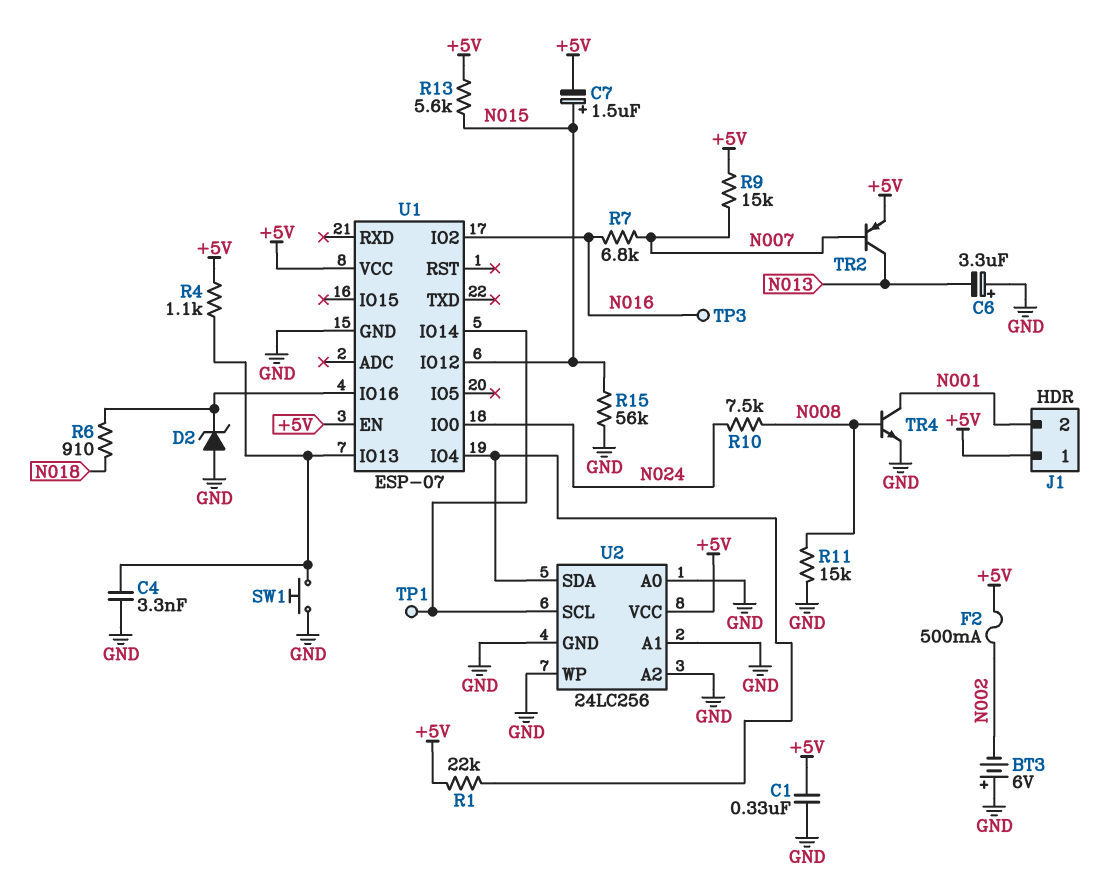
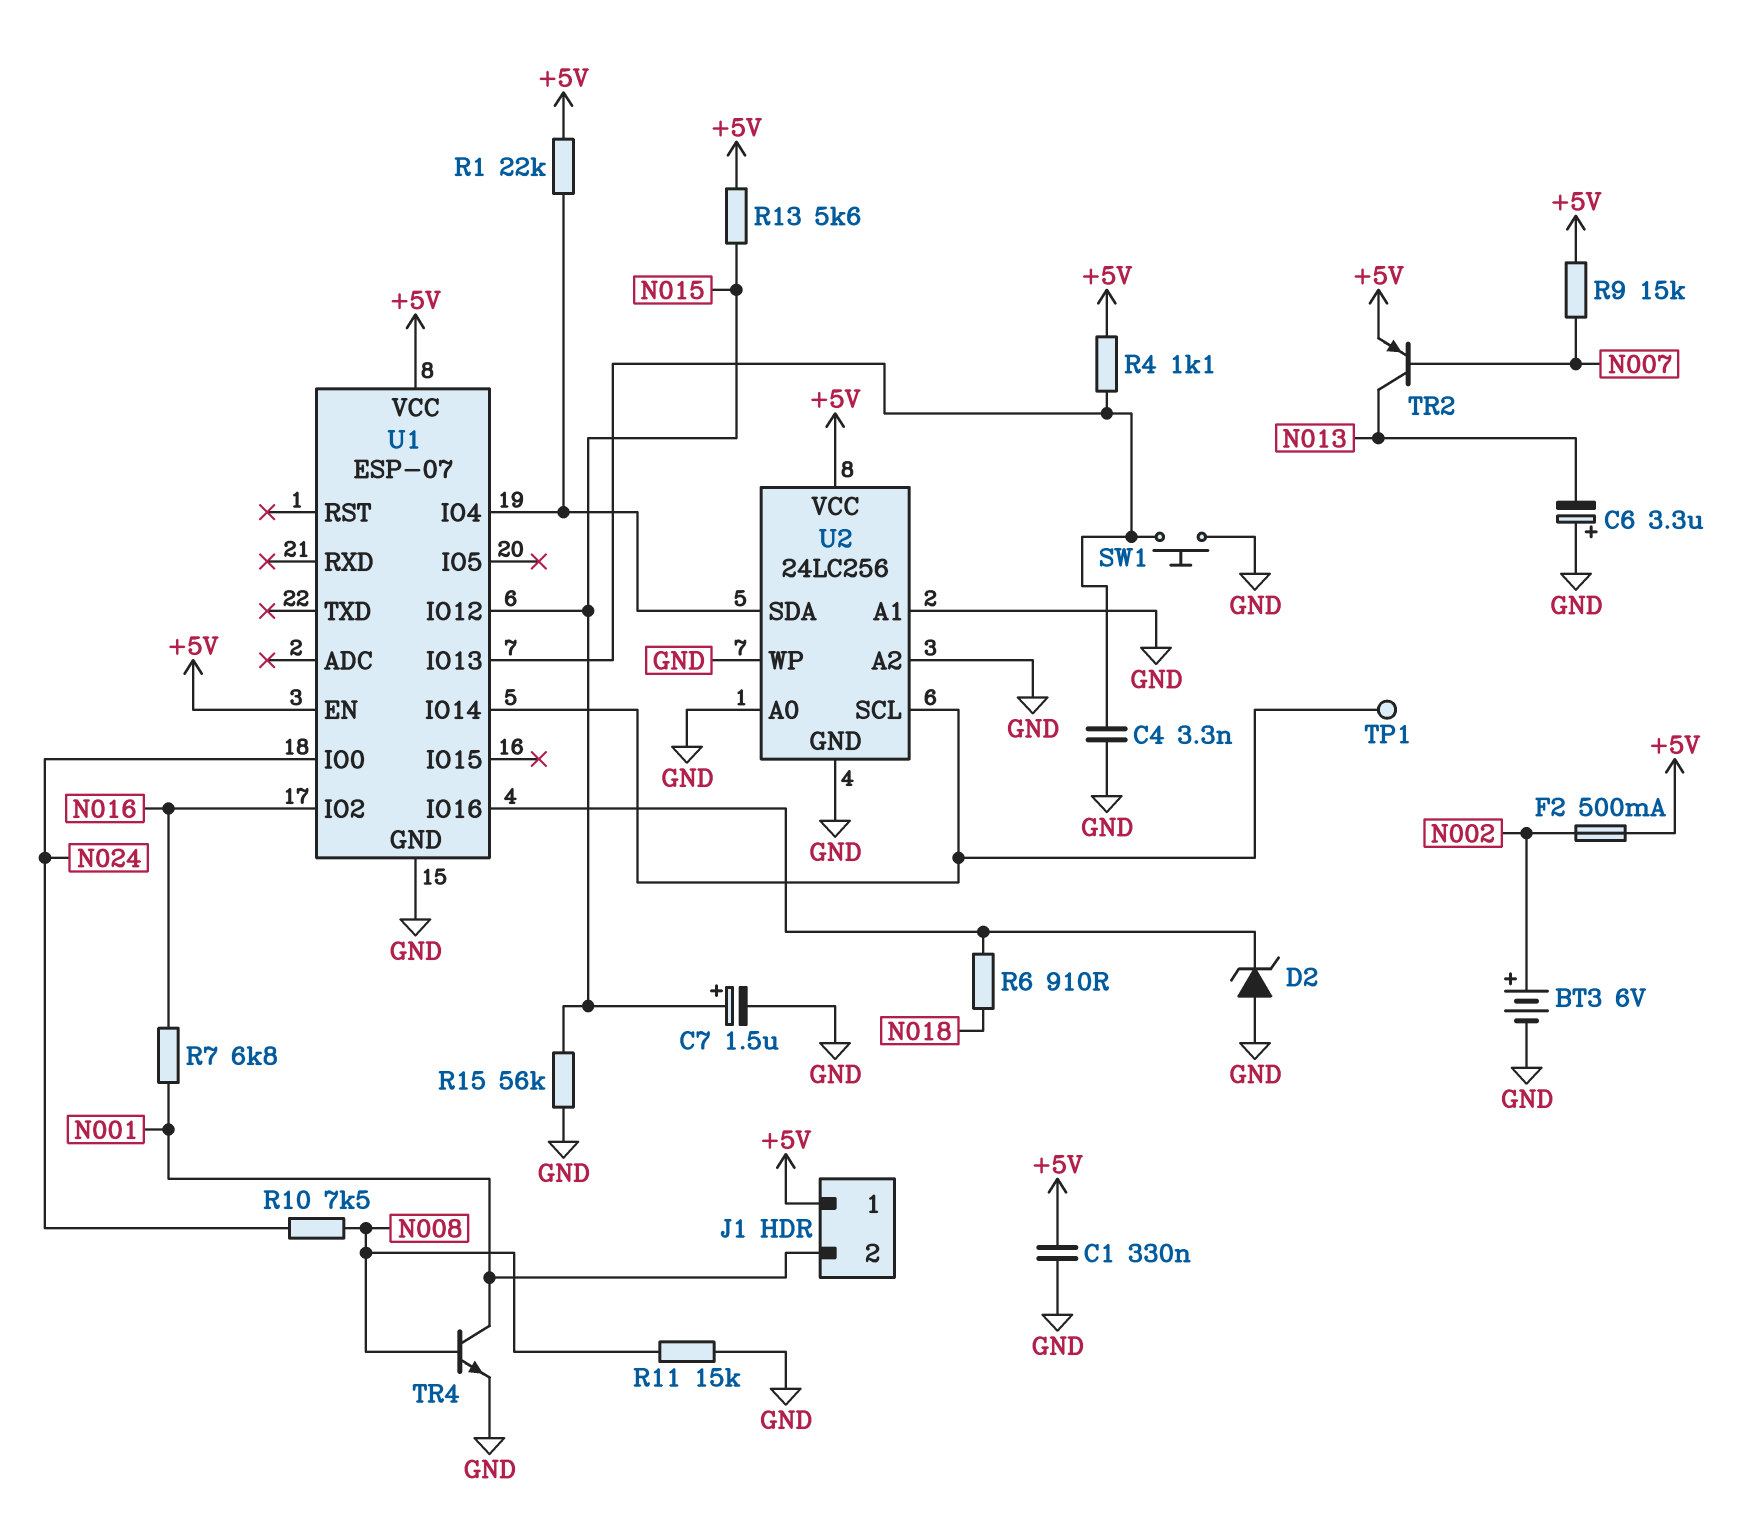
BT3: 6V (plus GND, minus N002) -> 6V (plus N002, minus GND)
C7: 1.5uF (plus N015, minus +5V) -> 1.5uF (plus N015, minus GND)
R7: 6.8k (N007, N016) -> 6.8k (N001, N016)
TP3: test point (N016) -> none

